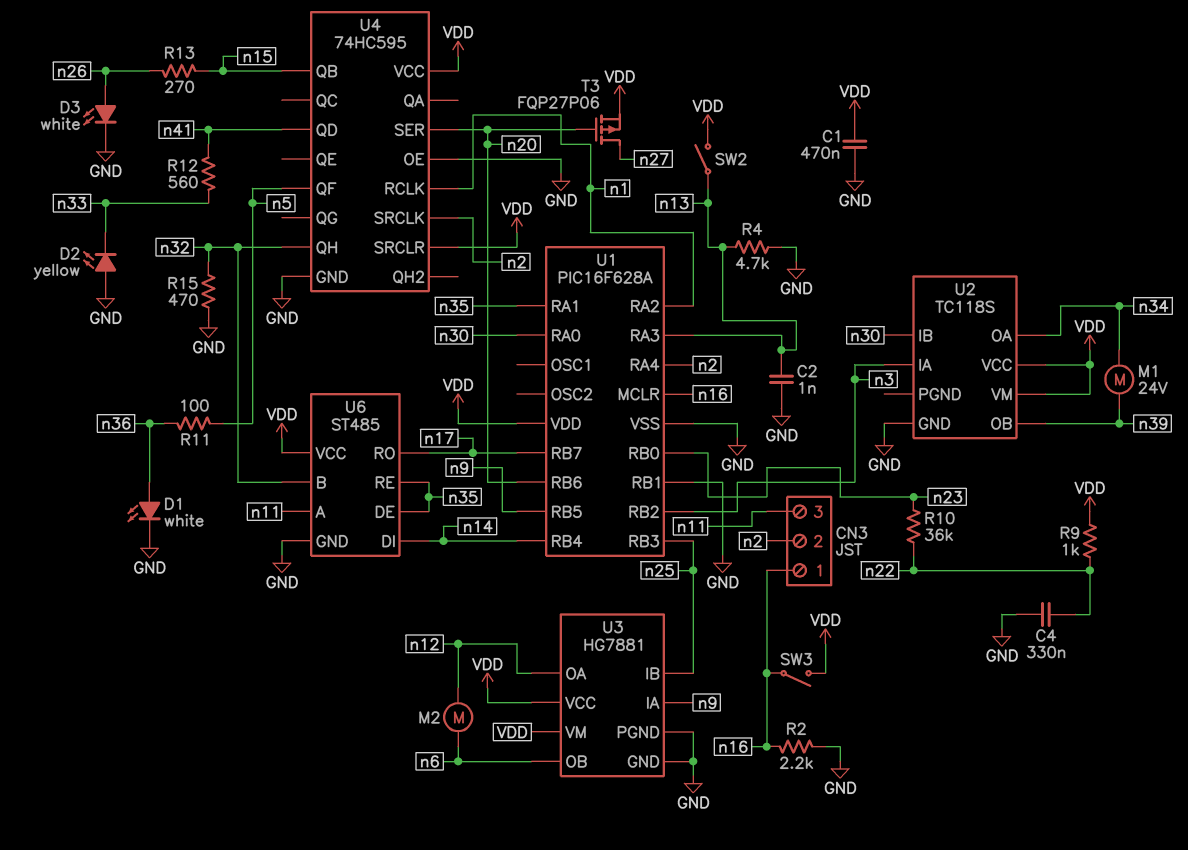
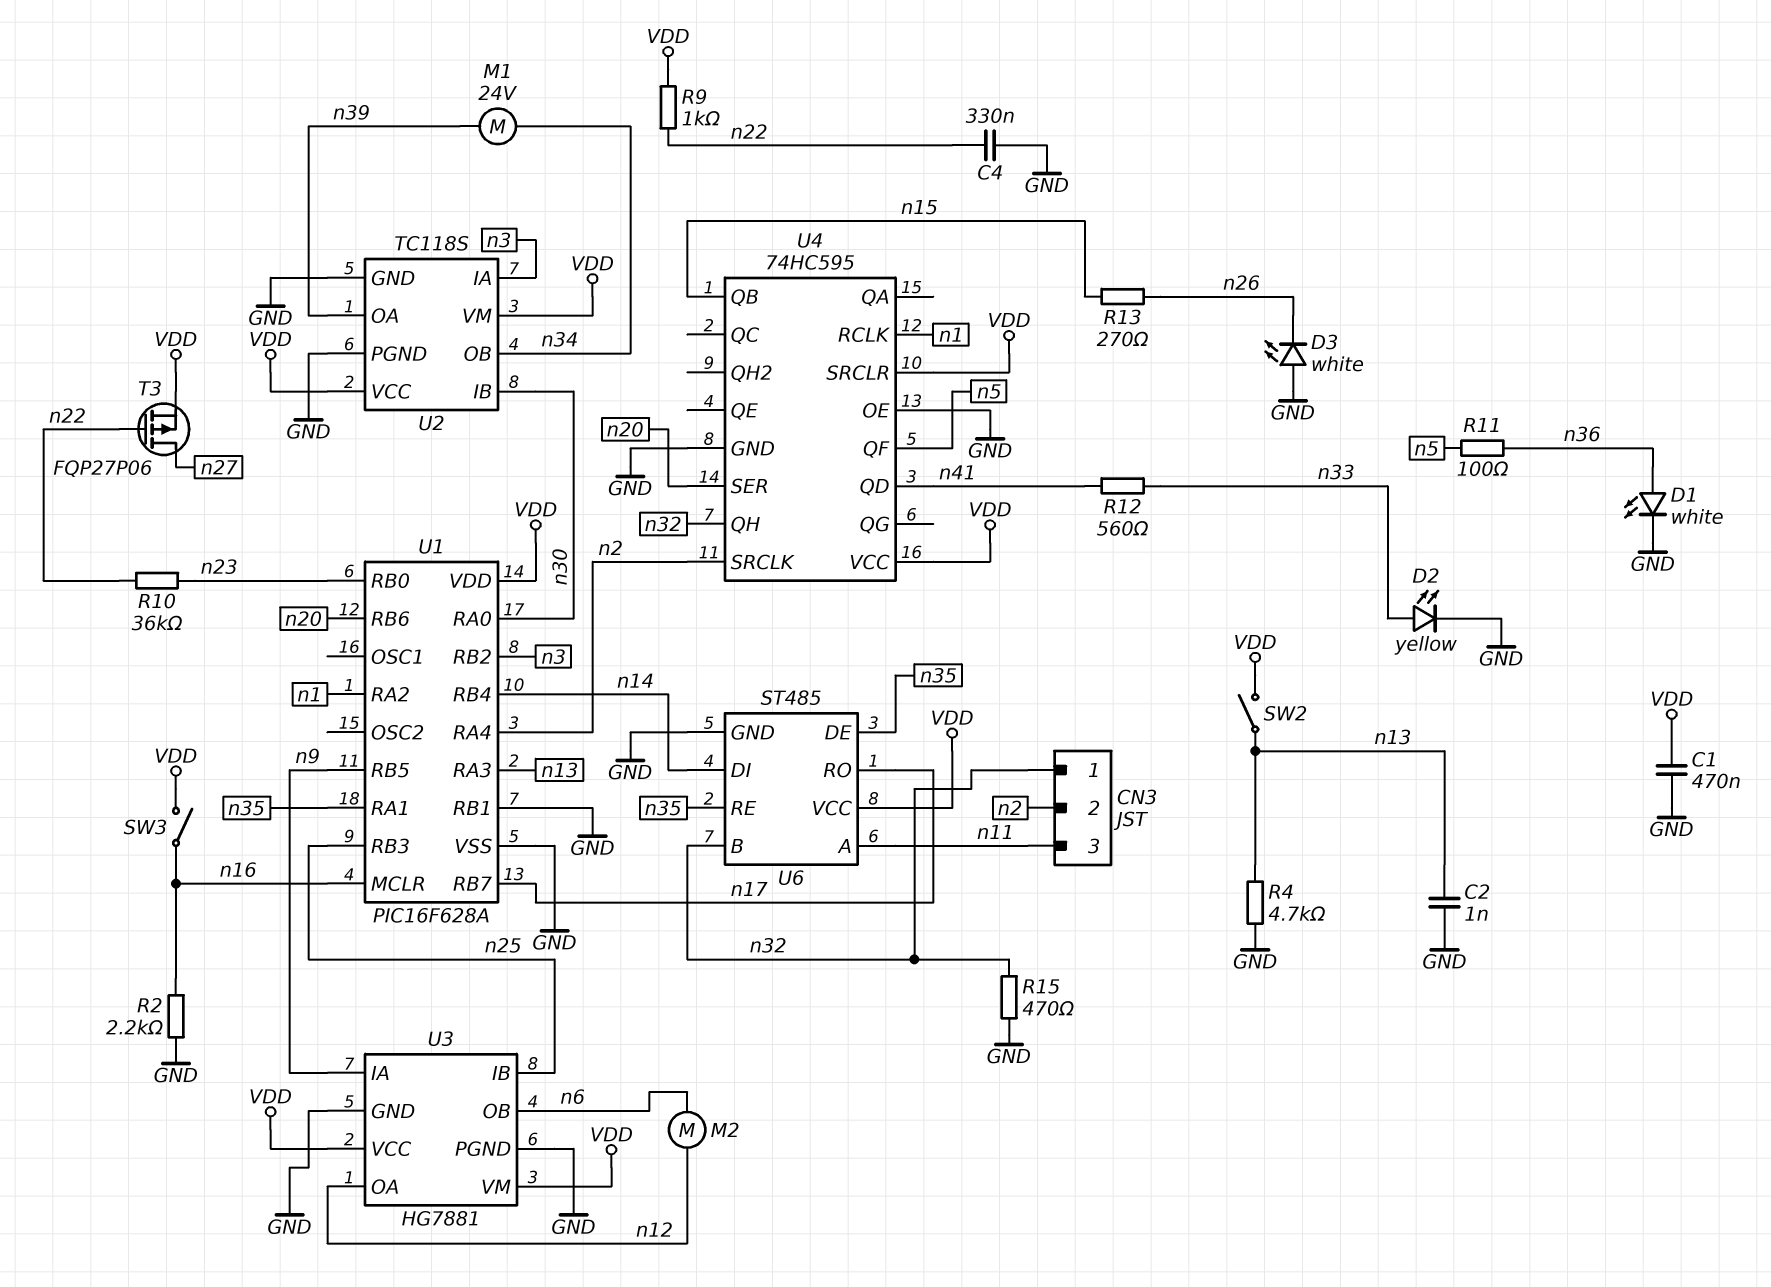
CN3 pin 1: n16 -> n32
D2: LED yellow (A GND, K n33) -> LED yellow (A n33, K GND)
D3: LED white (A n26, K GND) -> LED white (A GND, K n26)
T3: PMOS FQP27P06 (G n20, D n27, S VDD) -> PMOS FQP27P06 (G n22, D n27, S VDD)
U2 pin OA: n34 -> n39
U2 pin OB: n39 -> n34
U2 pin PGND: none -> GND

